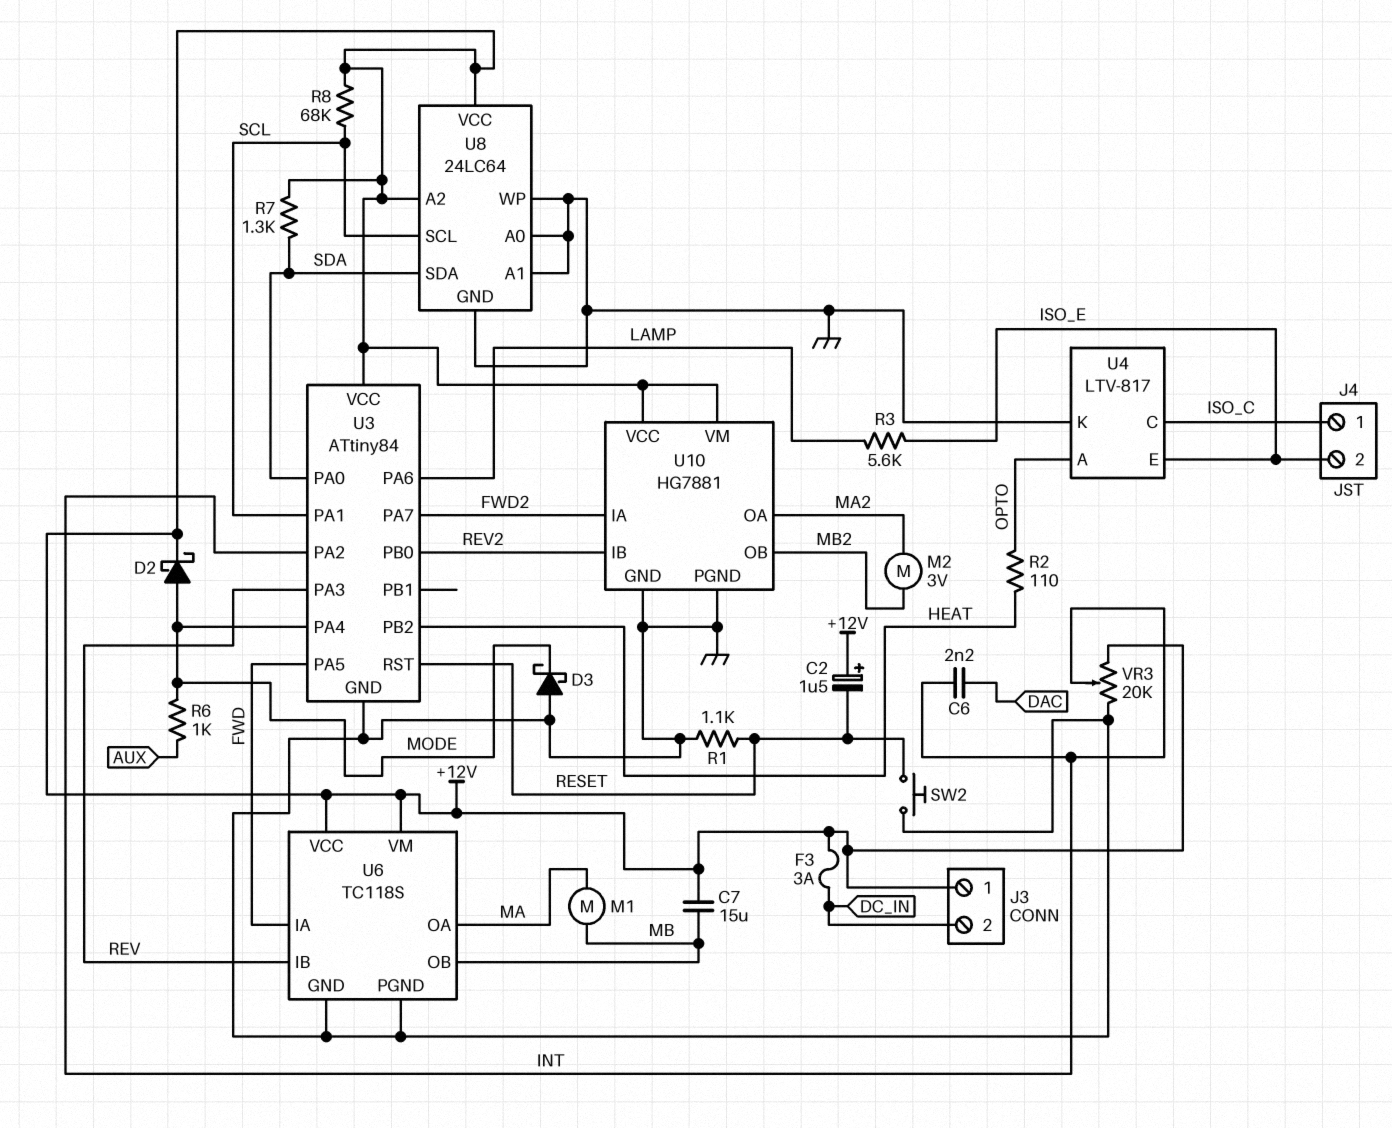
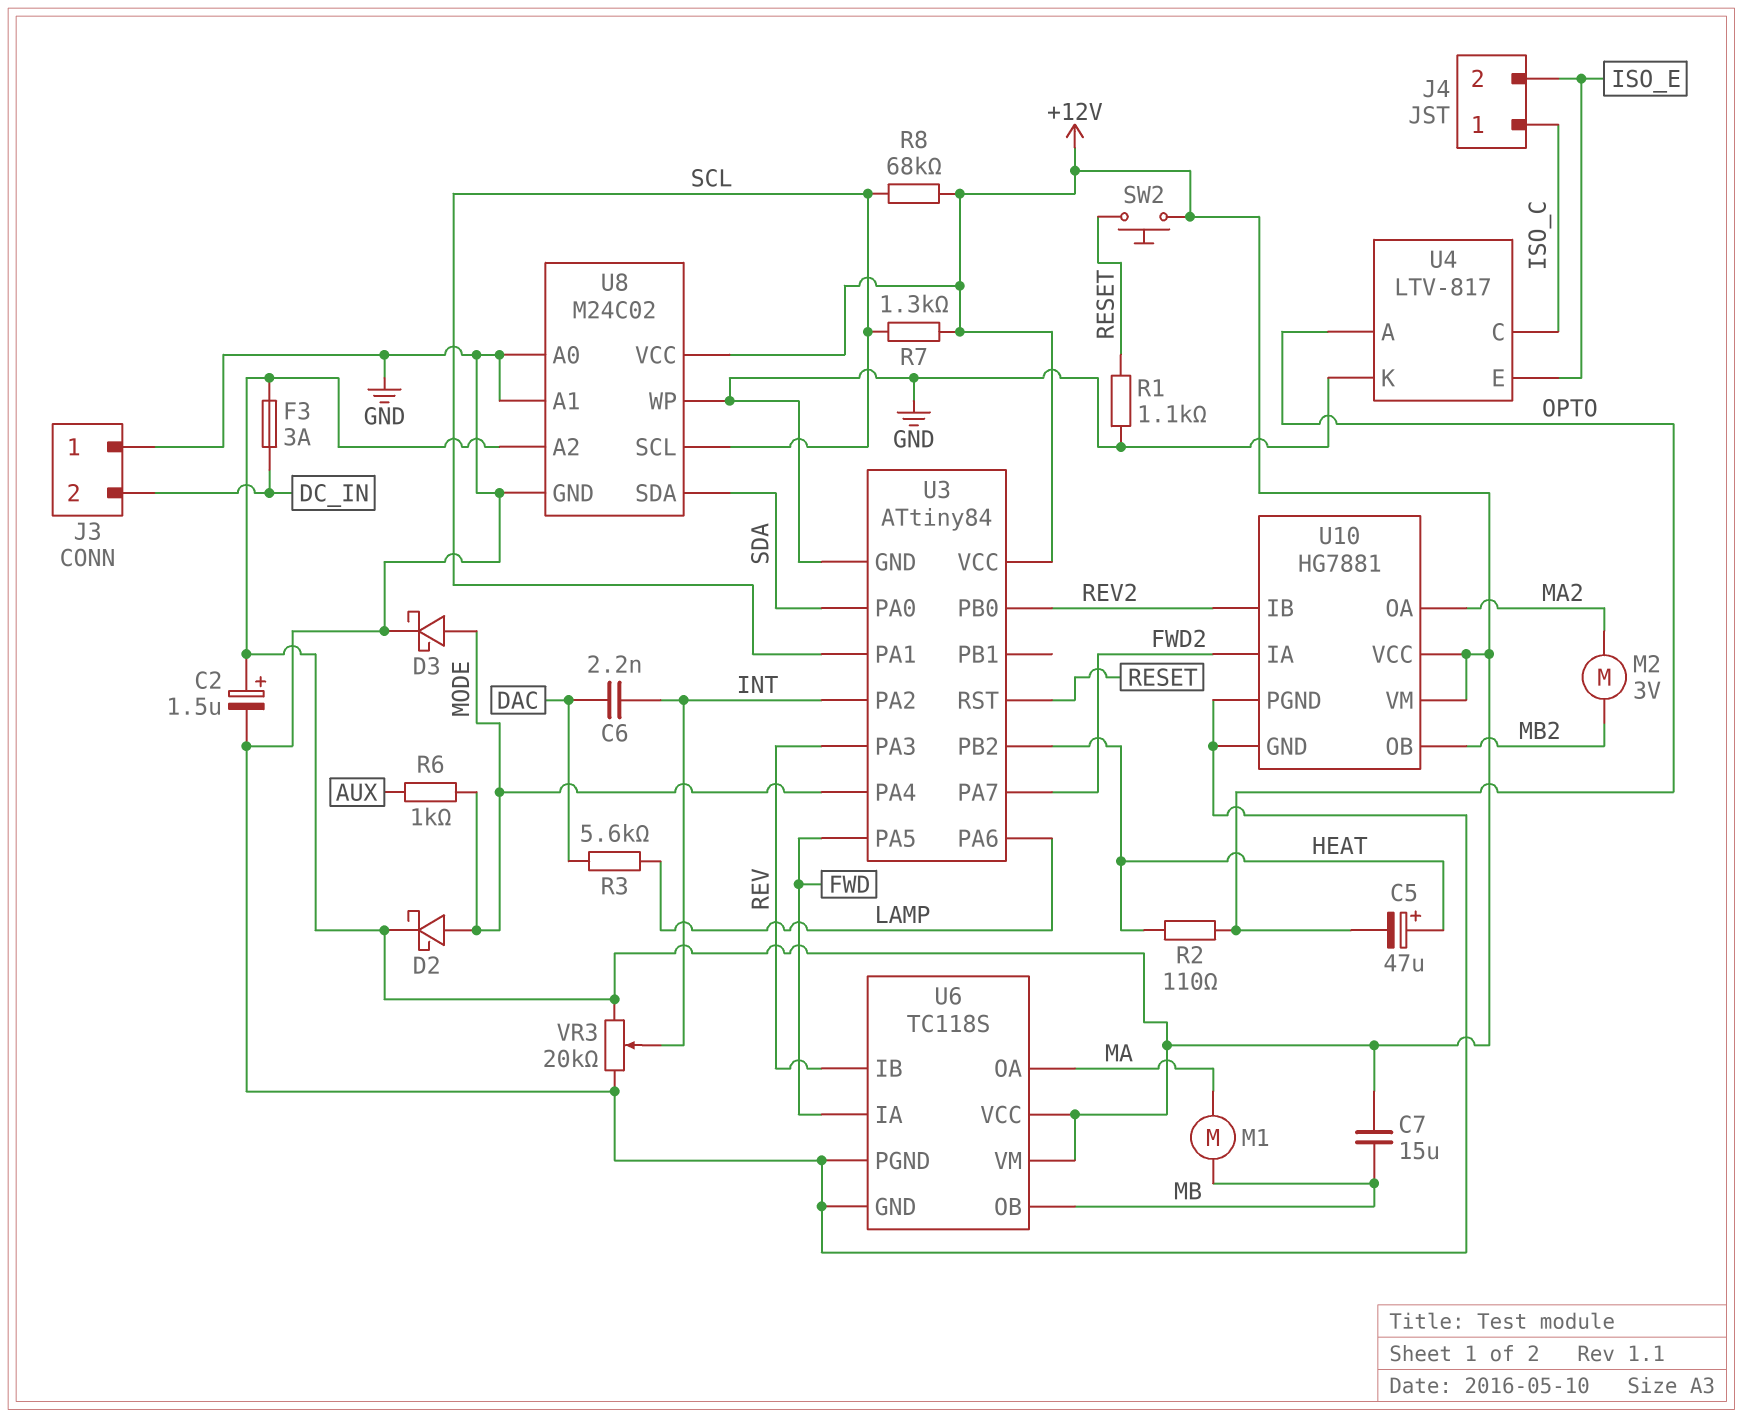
C2: 1.5uF (plus +12V, minus RESET) -> 1.5uF (plus +12V, minus GND)
C5: none -> 47uF (plus HEAT, minus OPTO)
D3: schottky (A GND, K MODE) -> schottky (A MODE, K GND)
J3 pin 1: +12V -> GND
R3: 5.6k (ISO_E, LAMP) -> 5.6k (DAC, LAMP)
R7: 1.3k (+12V, SDA) -> 1.3k (+12V, SCL)
SW2: button (GND, RESET) -> button (+12V, RESET)
U8: 24LC64 -> M24C02

